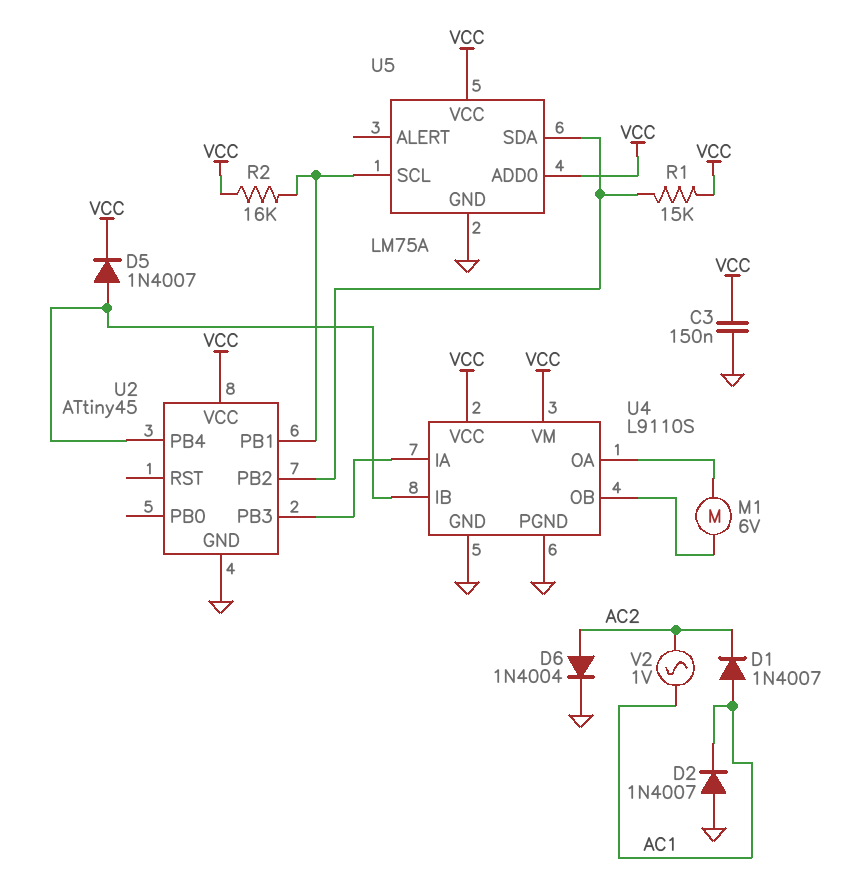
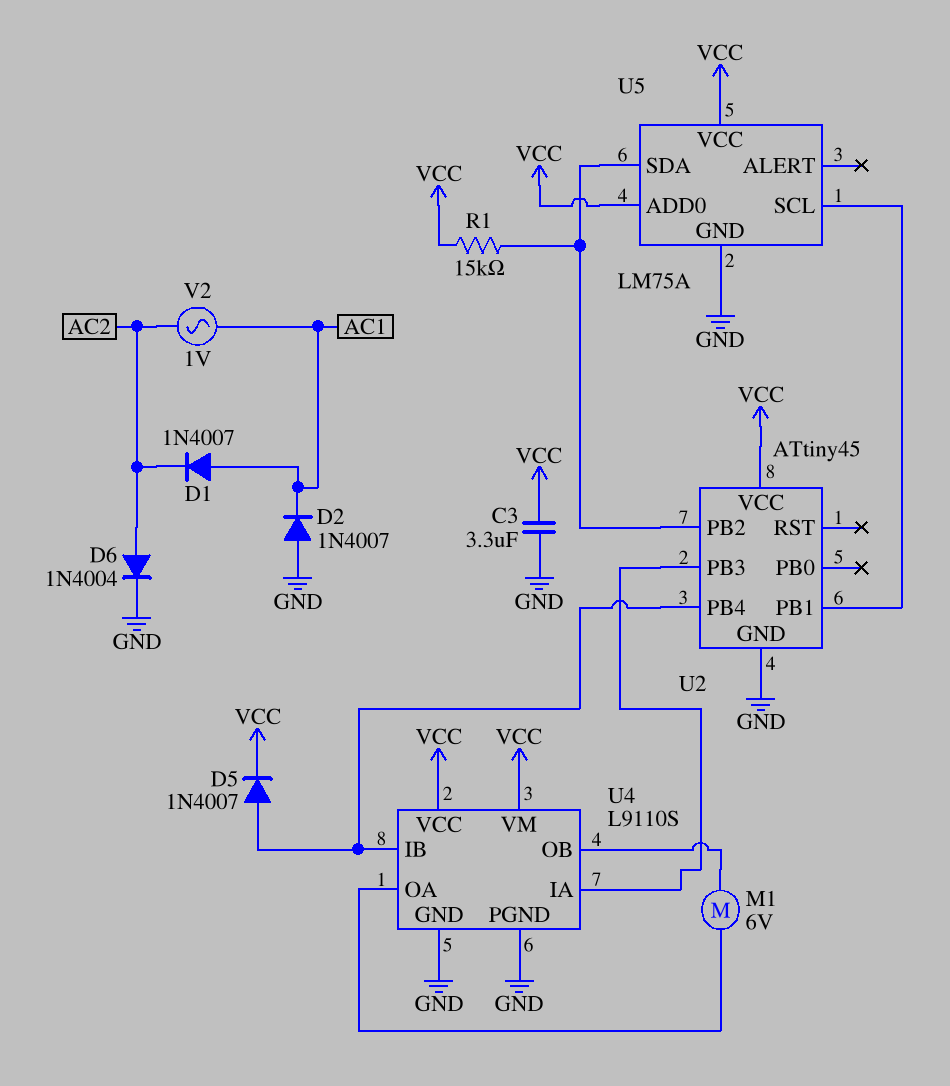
C3: 150nF (GND, VCC) -> 3.3uF (GND, VCC)
R2: 16k (U2/PB1, VCC) -> none

